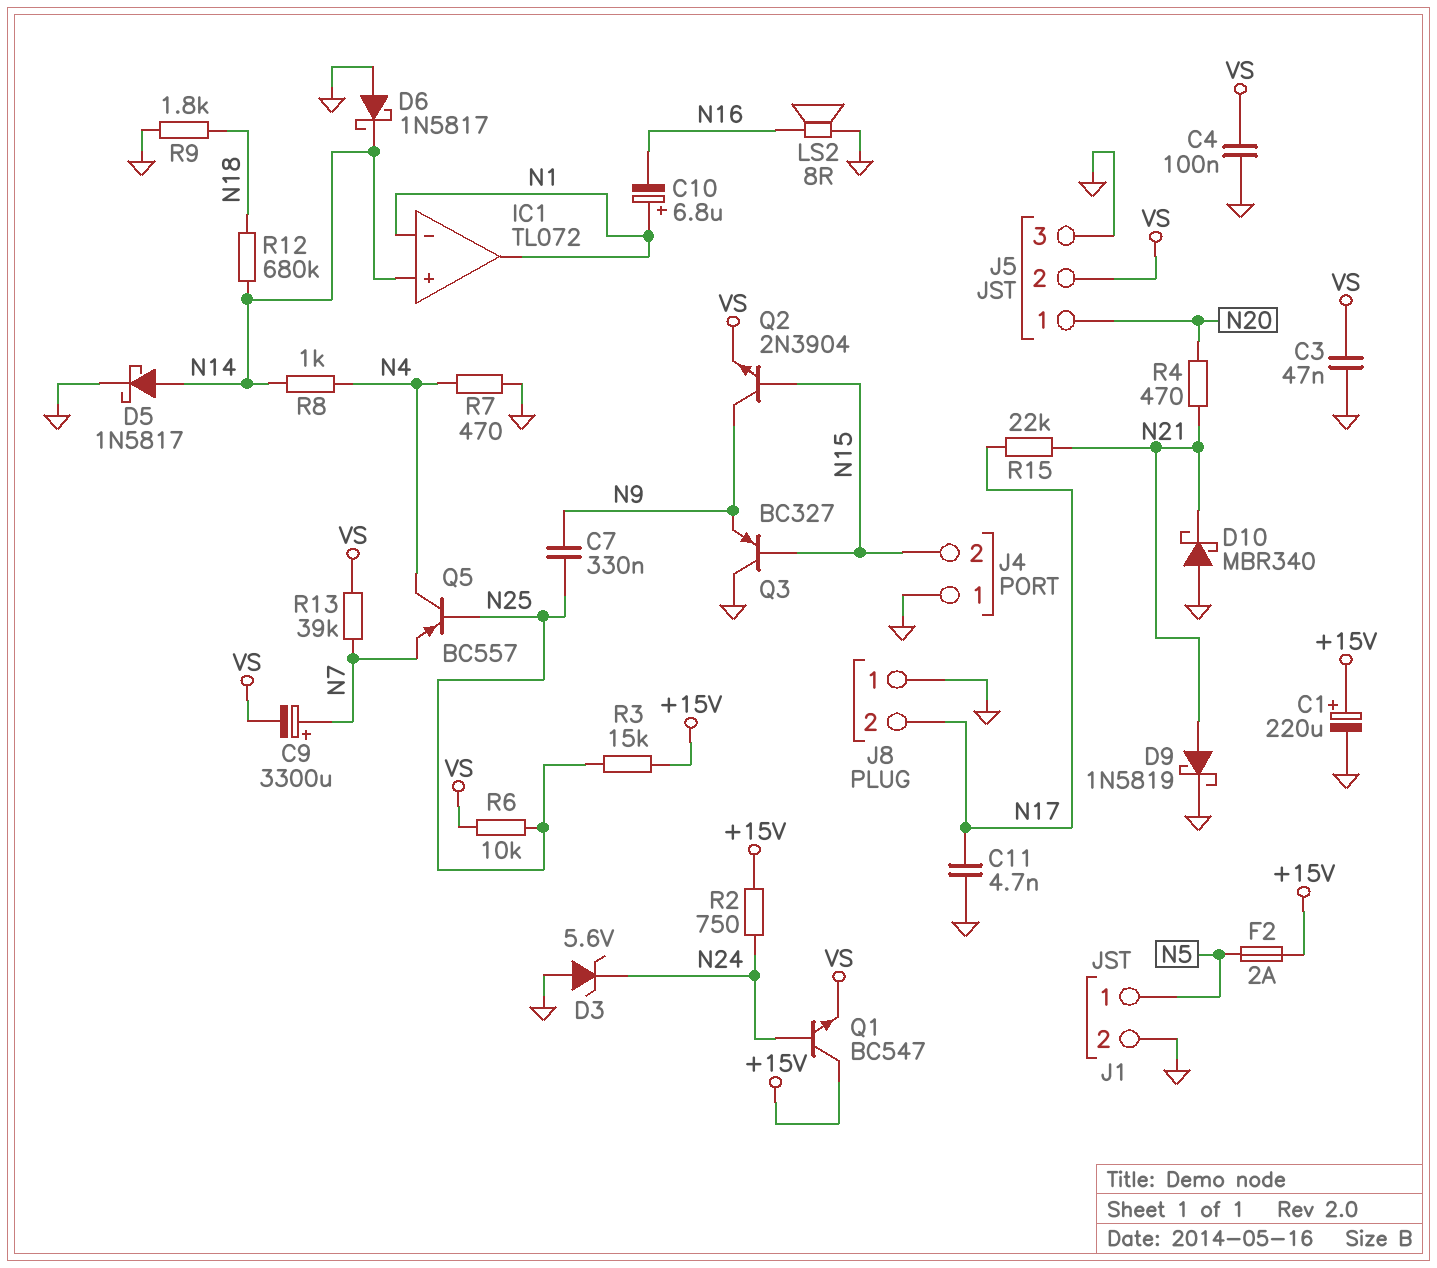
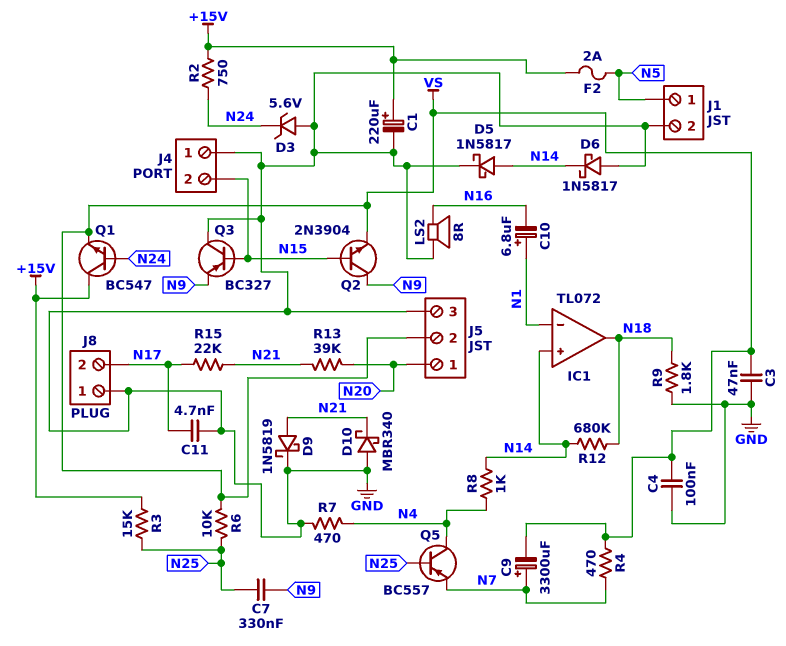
IC1 pin out: N1 -> N18
R4: 470 (N20, N21) -> 470 (N7, VS)
R13: 39k (N7, VS) -> 39k (N20, N21)

